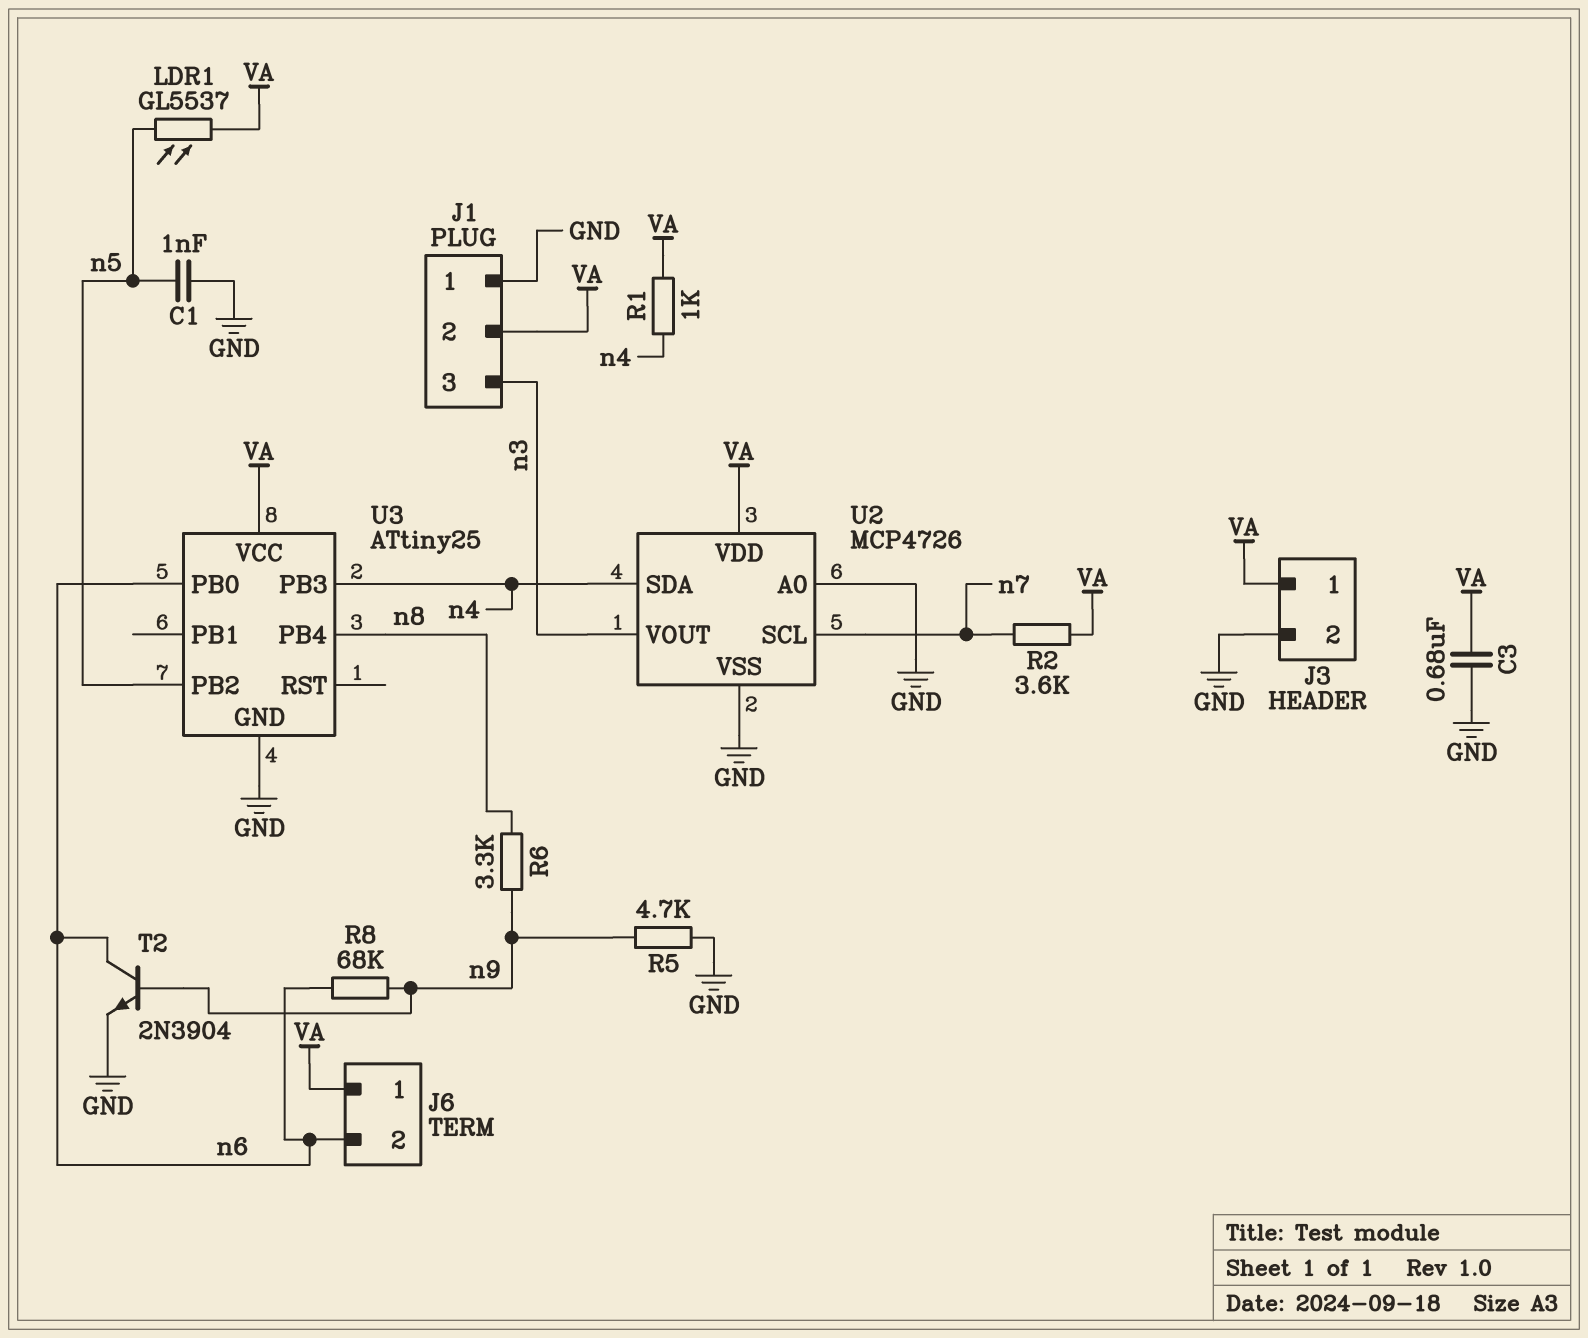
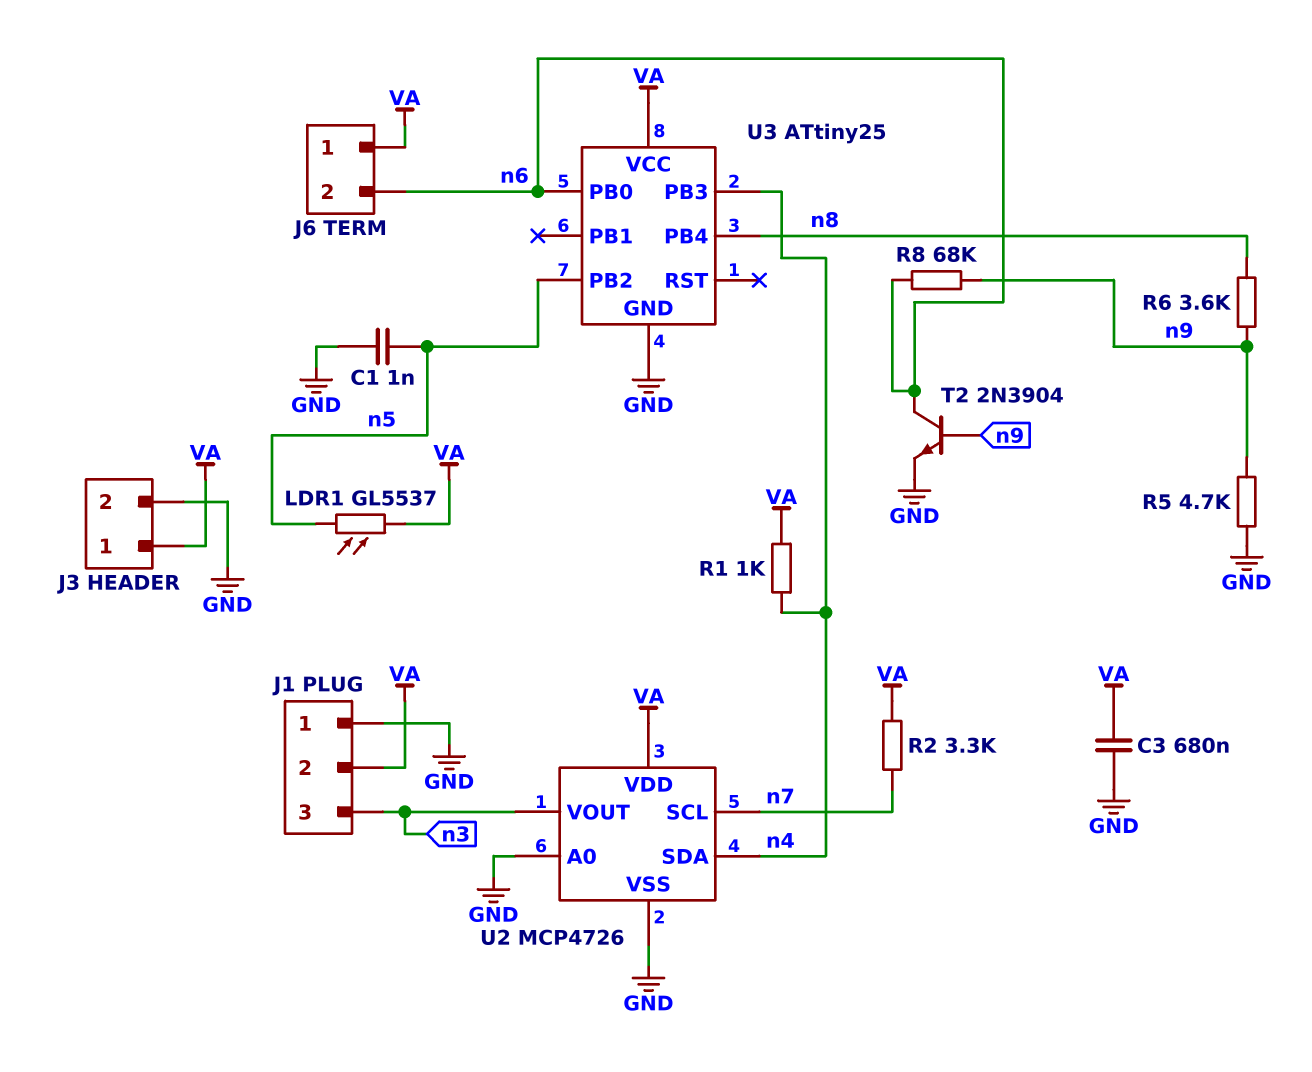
R2: 3.6k (VA, n7) -> 3.3k (VA, n7)
R6: 3.3k (n8, n9) -> 3.6k (n8, n9)

